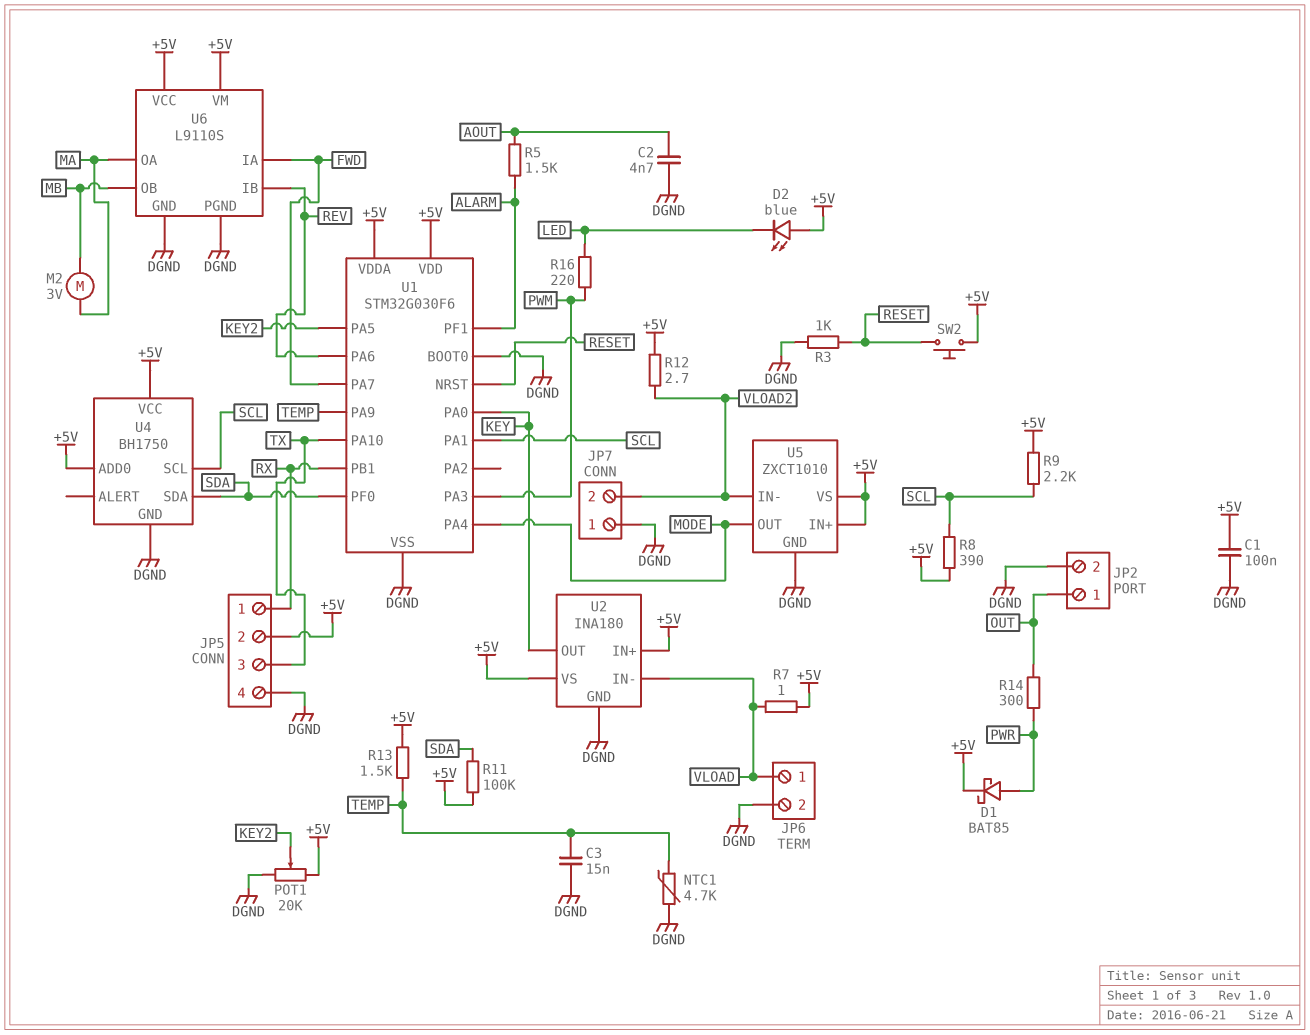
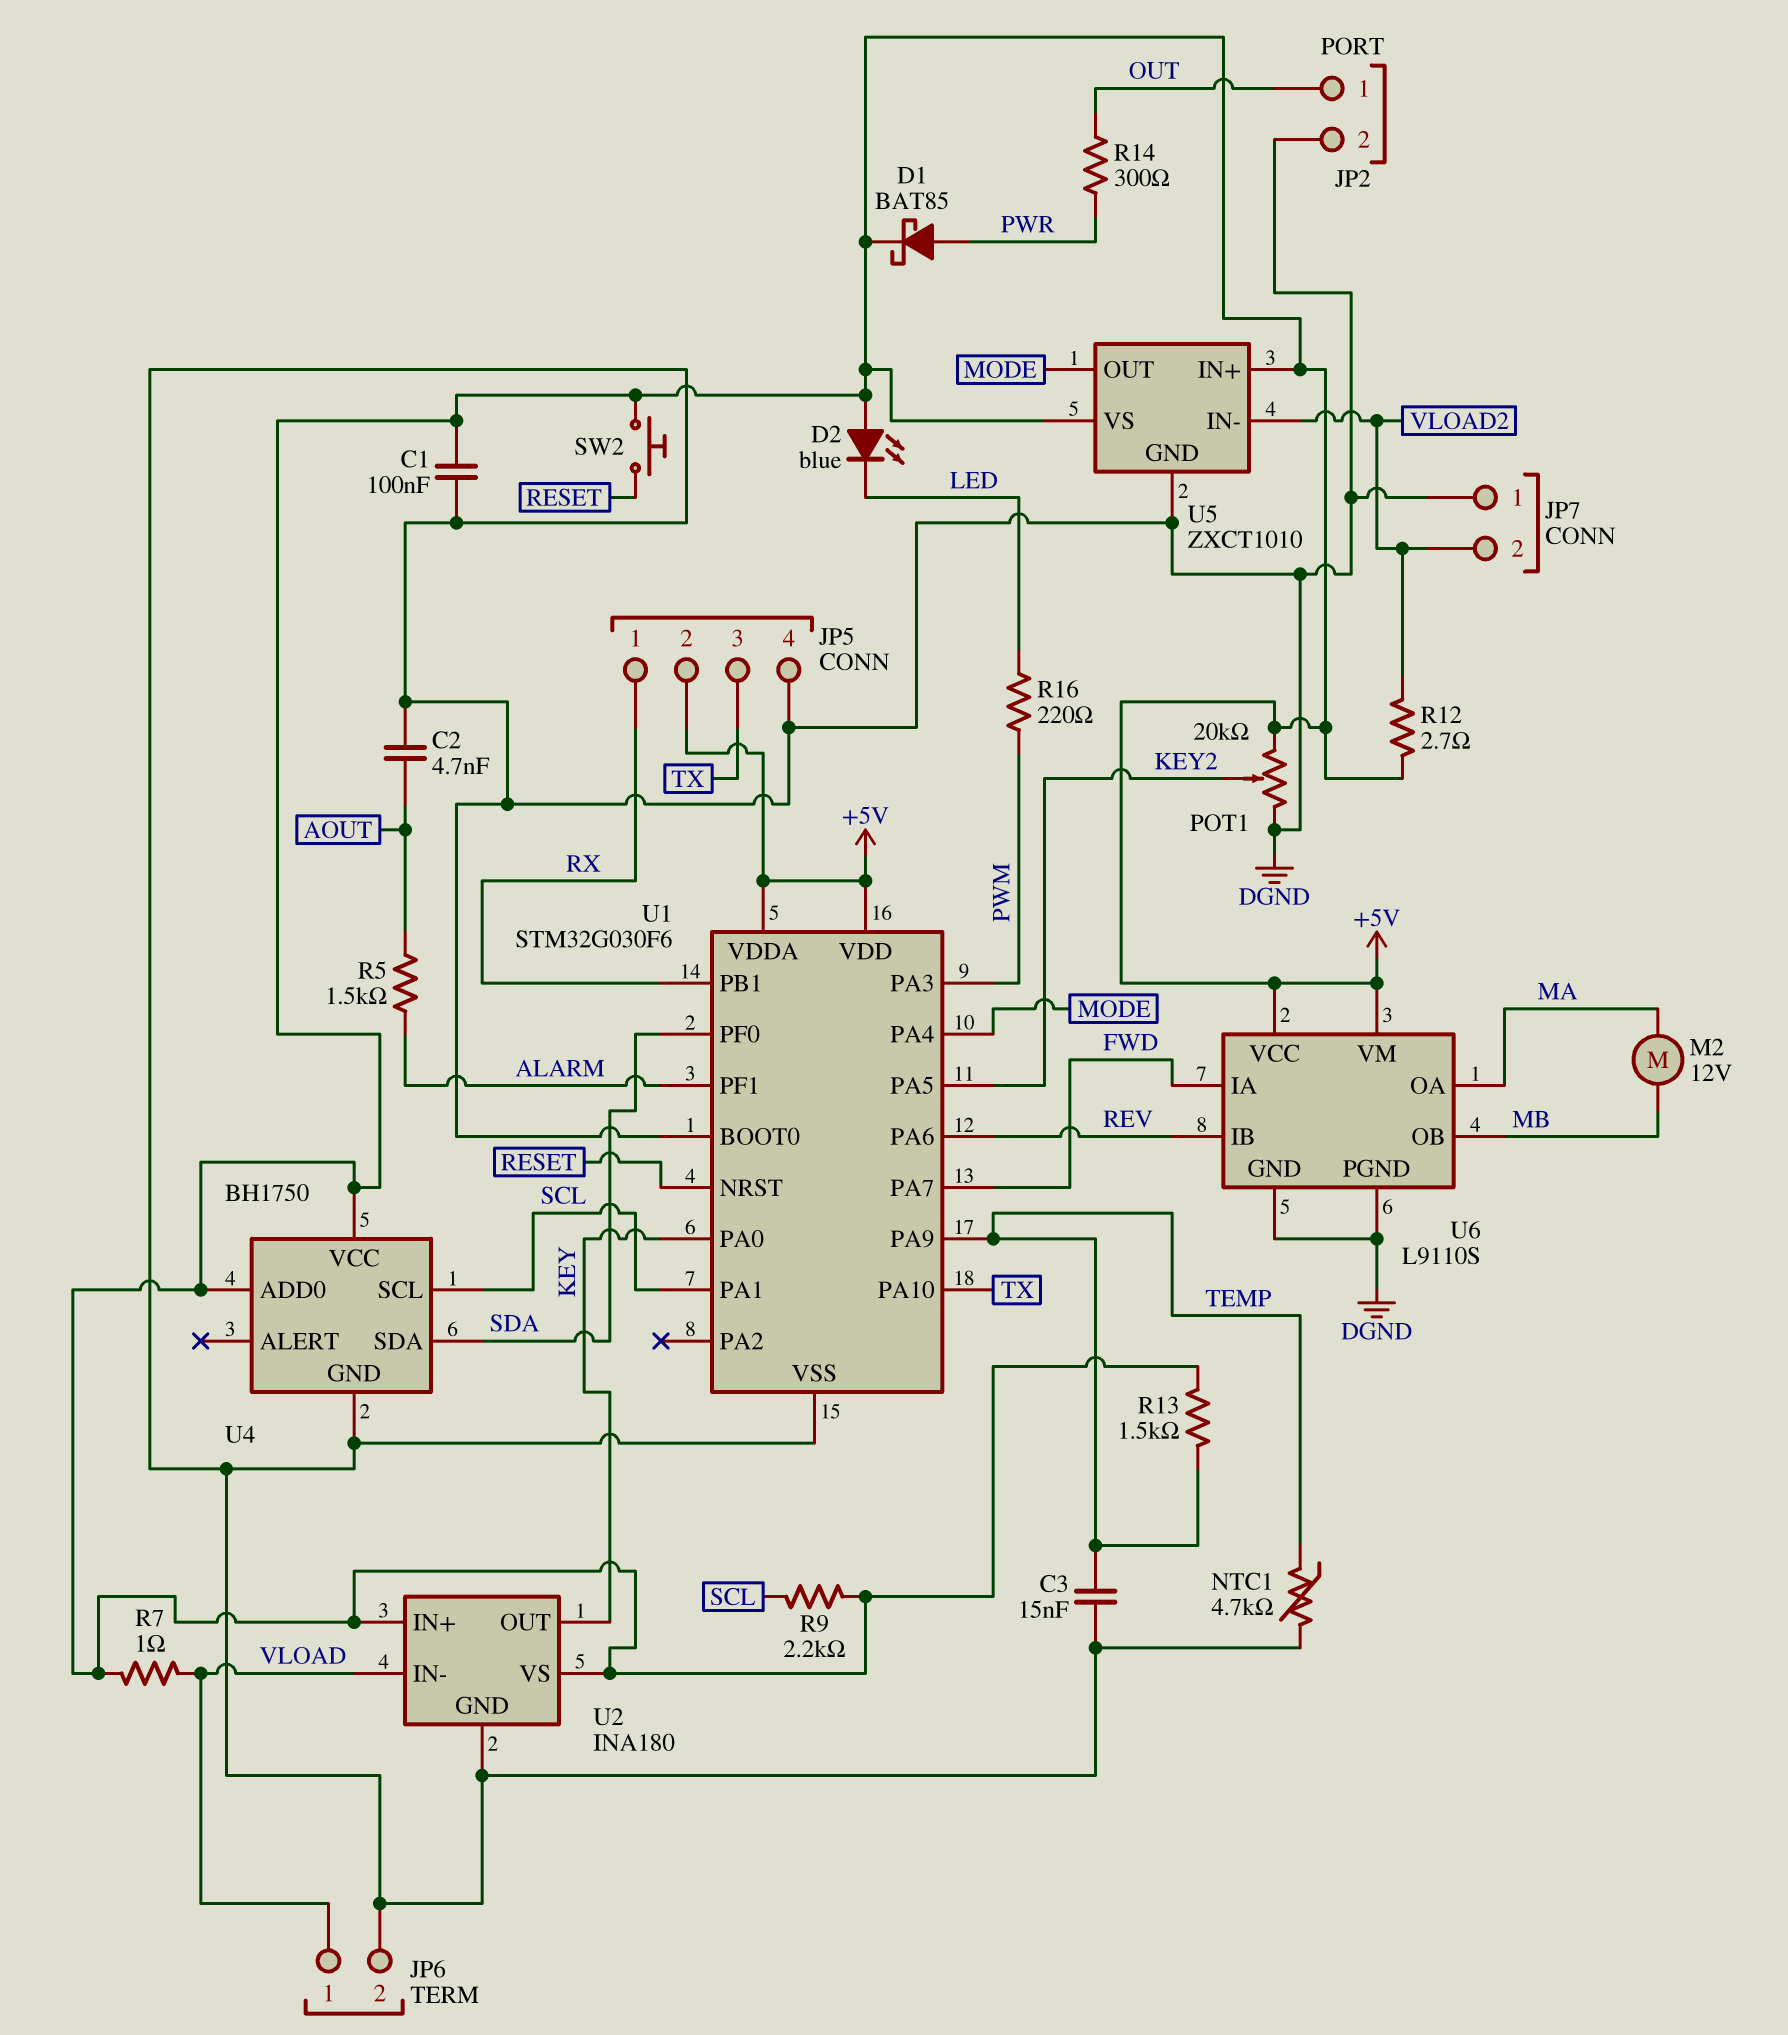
M2: motor 3V (MA, MB) -> motor 12V (MA, MB)
R3: 1k (DGND, RESET) -> none
R8: 390 (+5V, SCL) -> none
R11: 100k (+5V, SDA) -> none

